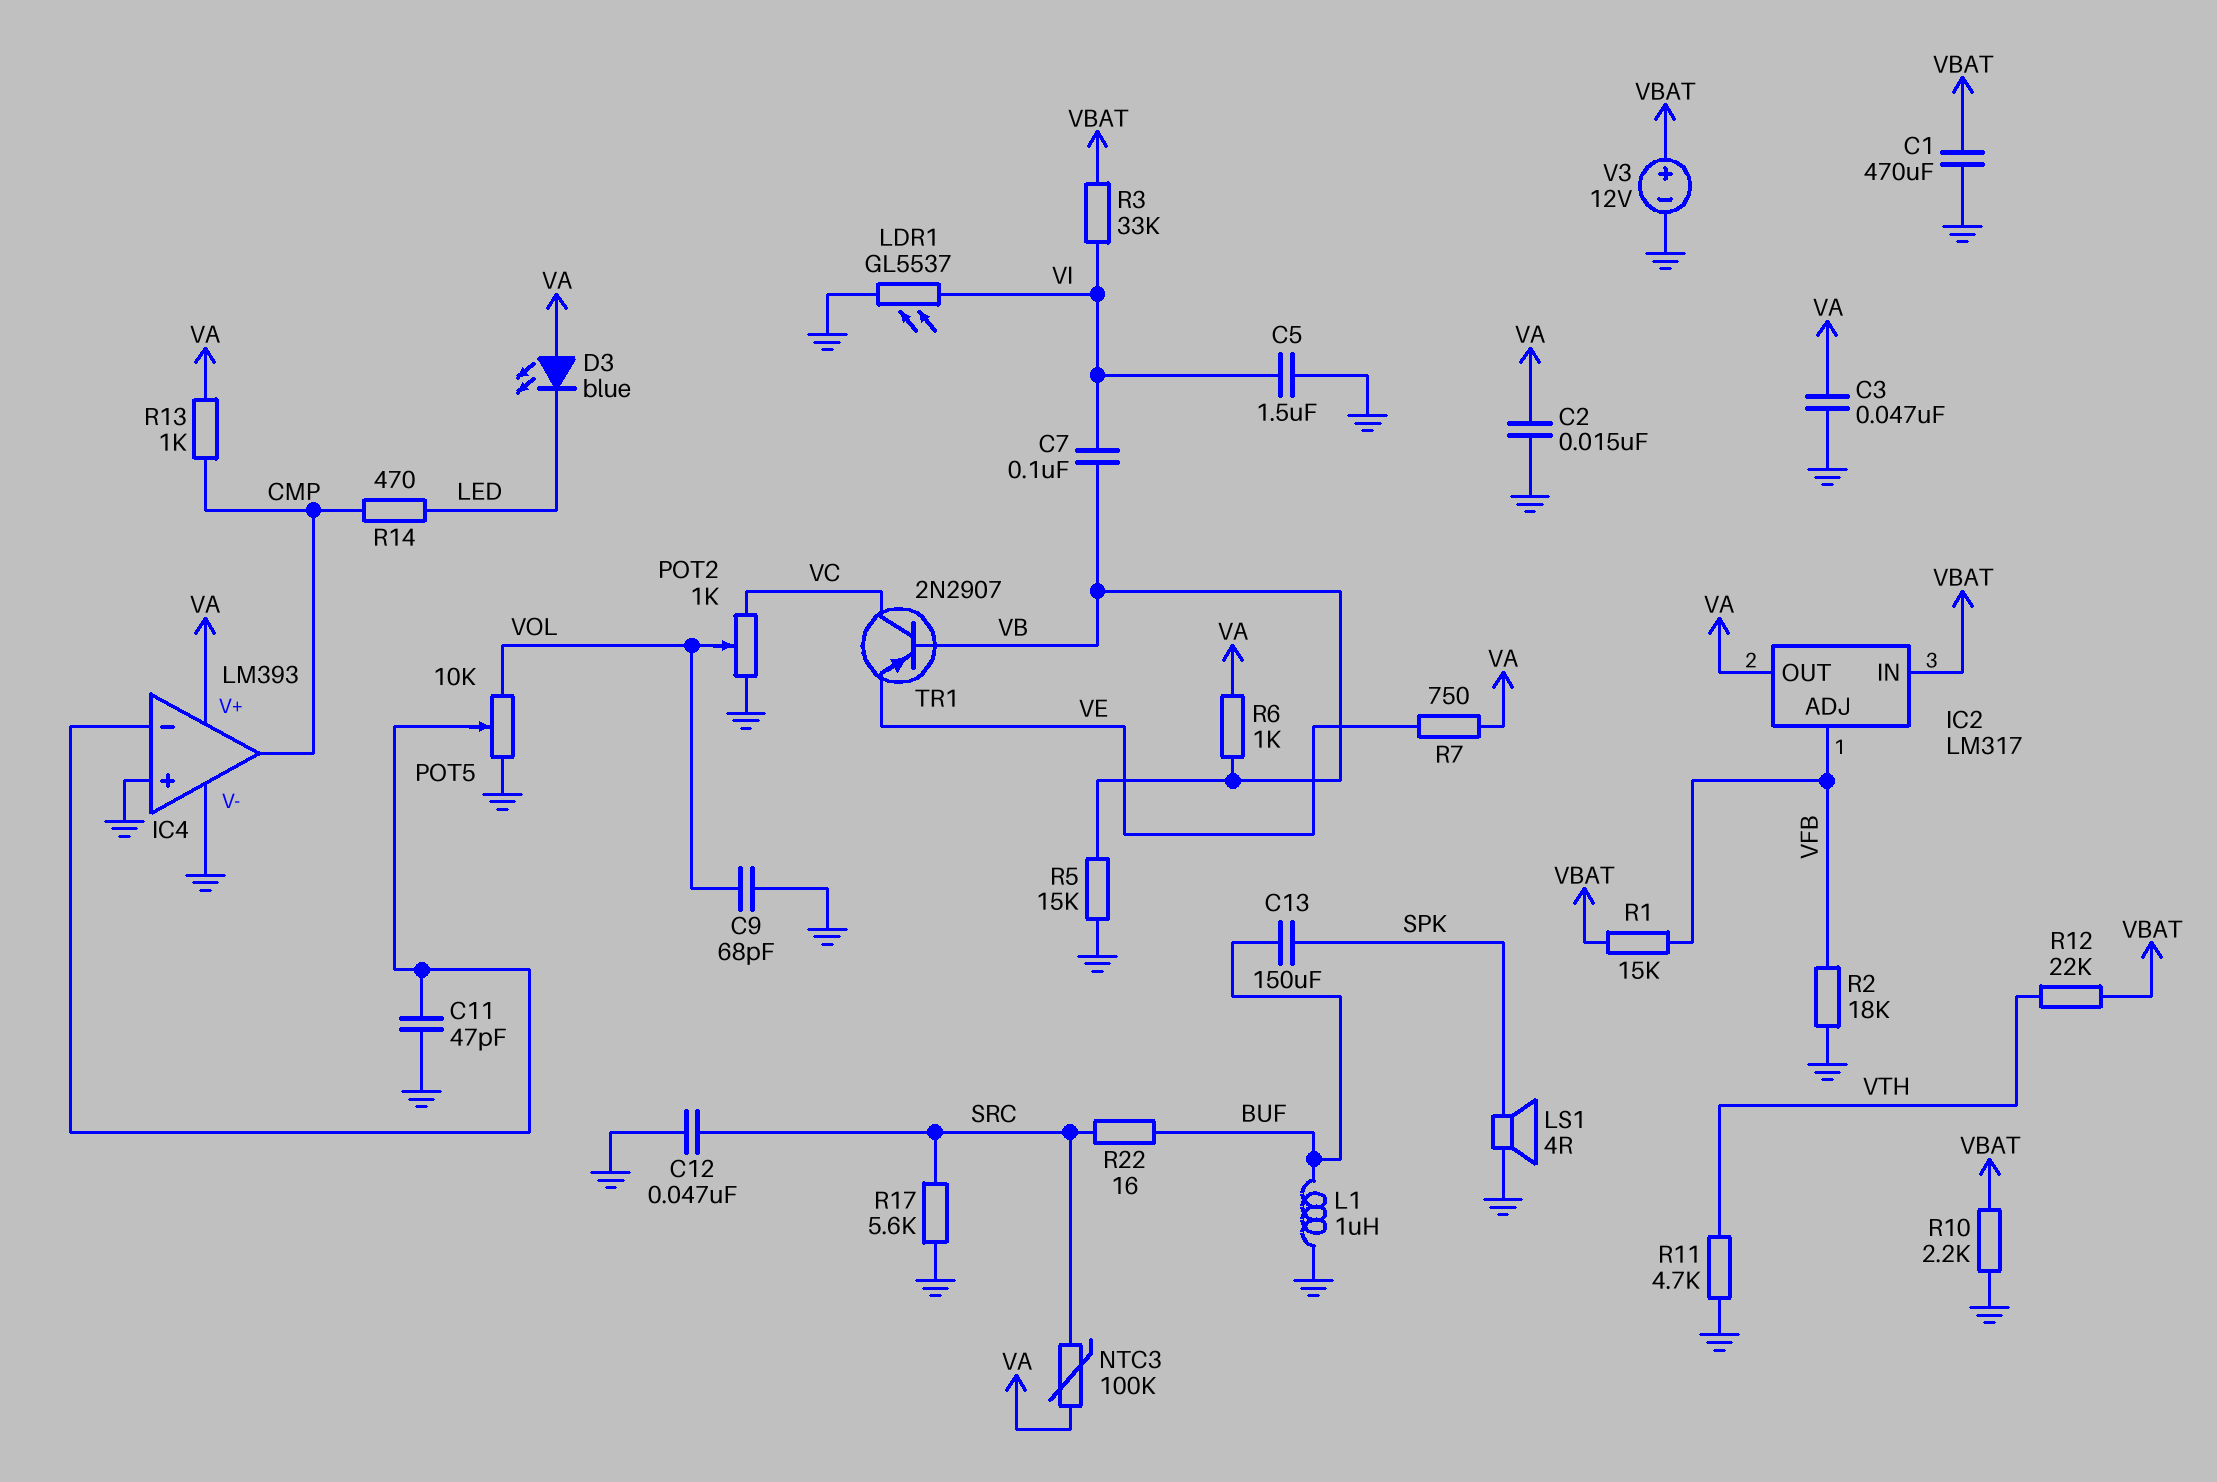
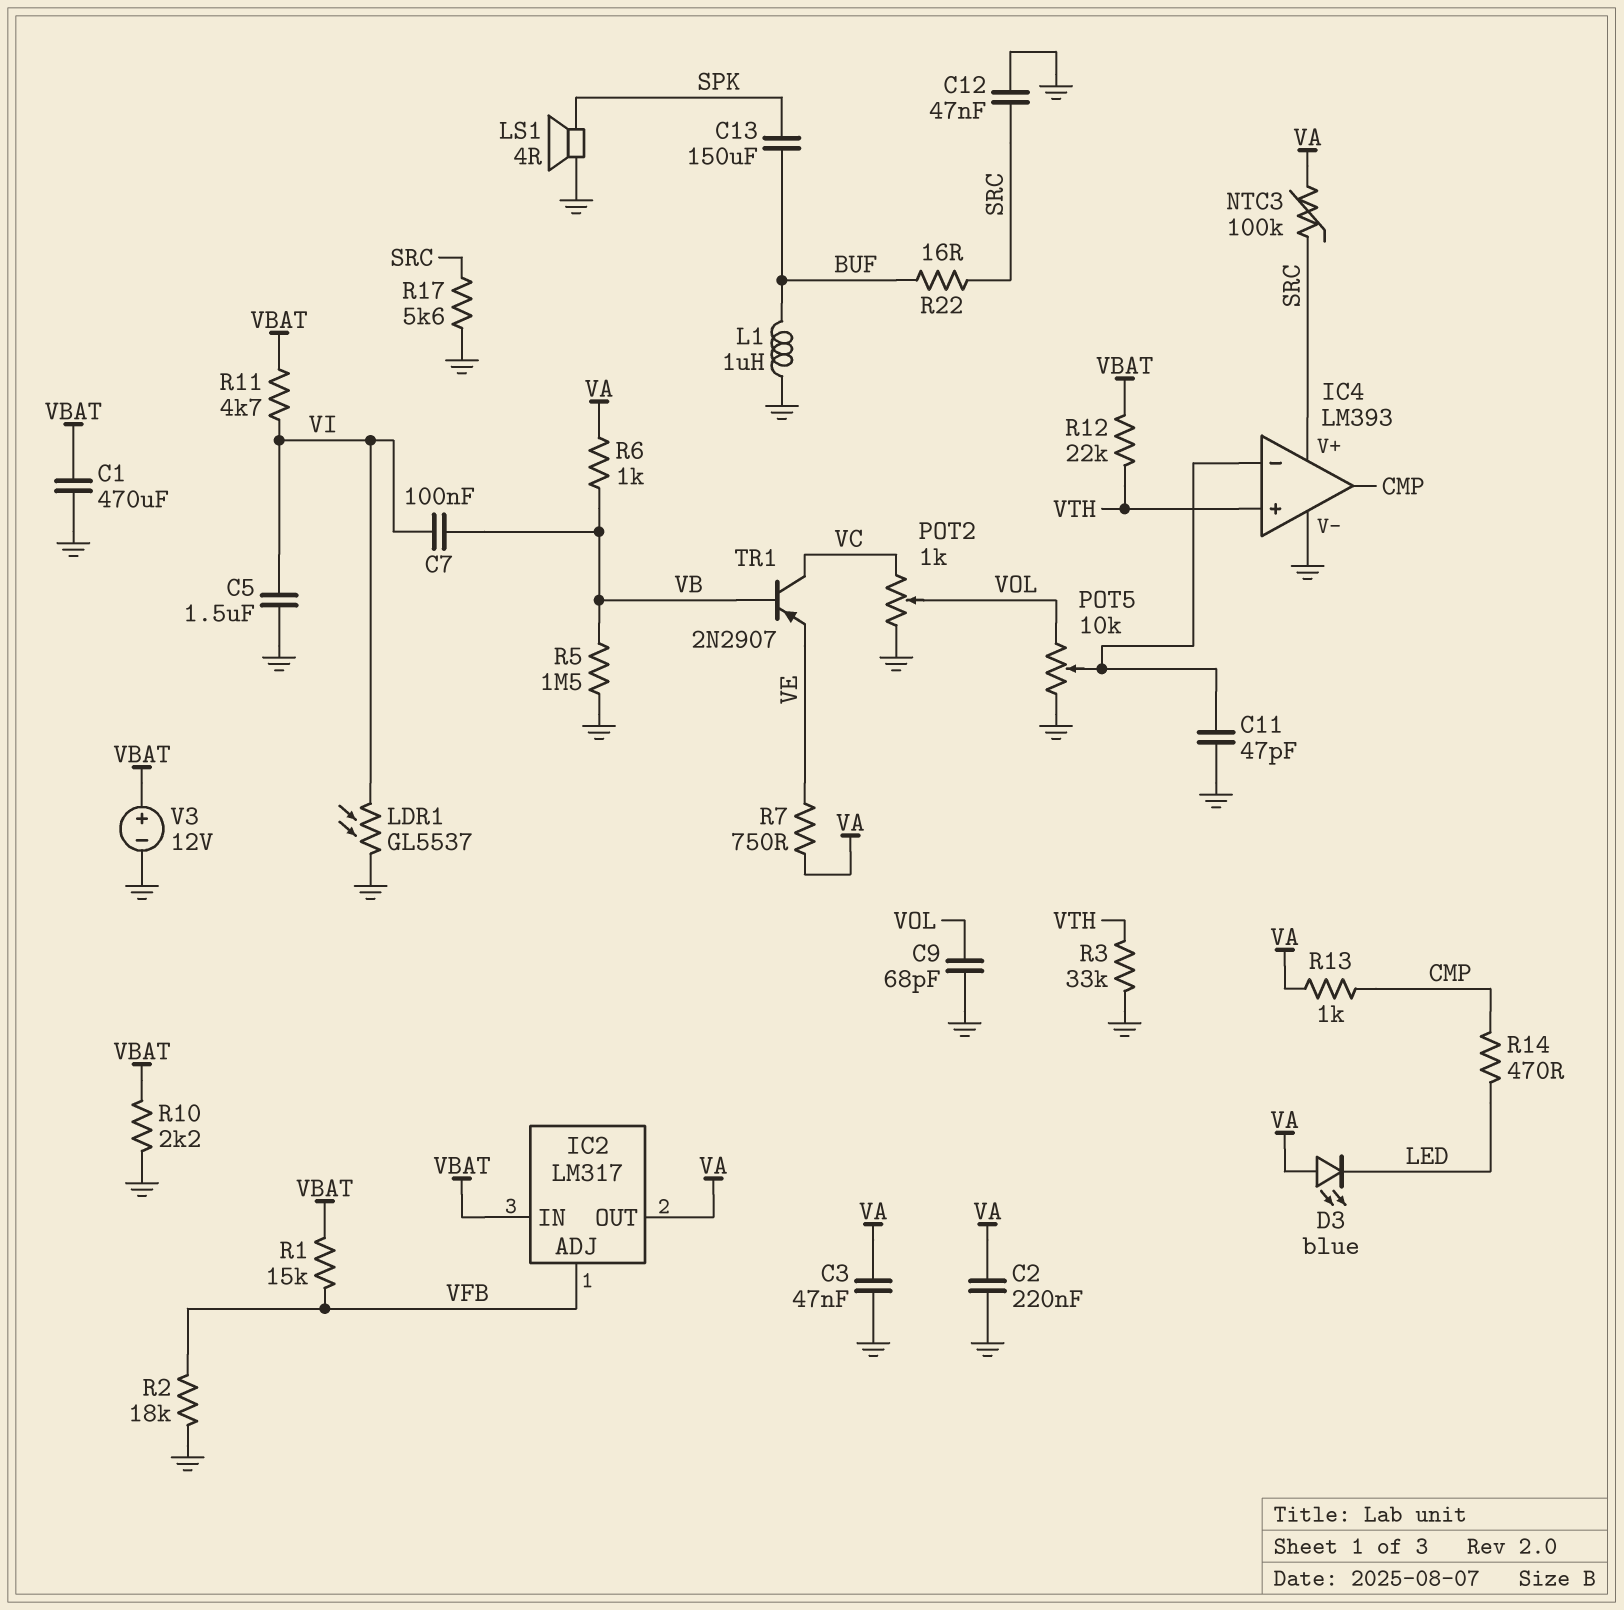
C2: 15nF (GND, VA) -> 220nF (GND, VA)
IC4 pin V+: VA -> SRC
IC4 pin in+: GND -> VTH
R3: 33k (VBAT, VI) -> 33k (GND, VTH)
R5: 15k (GND, VB) -> 1.5M (GND, VB)
R11: 4.7k (GND, VTH) -> 4.7k (VBAT, VI)

